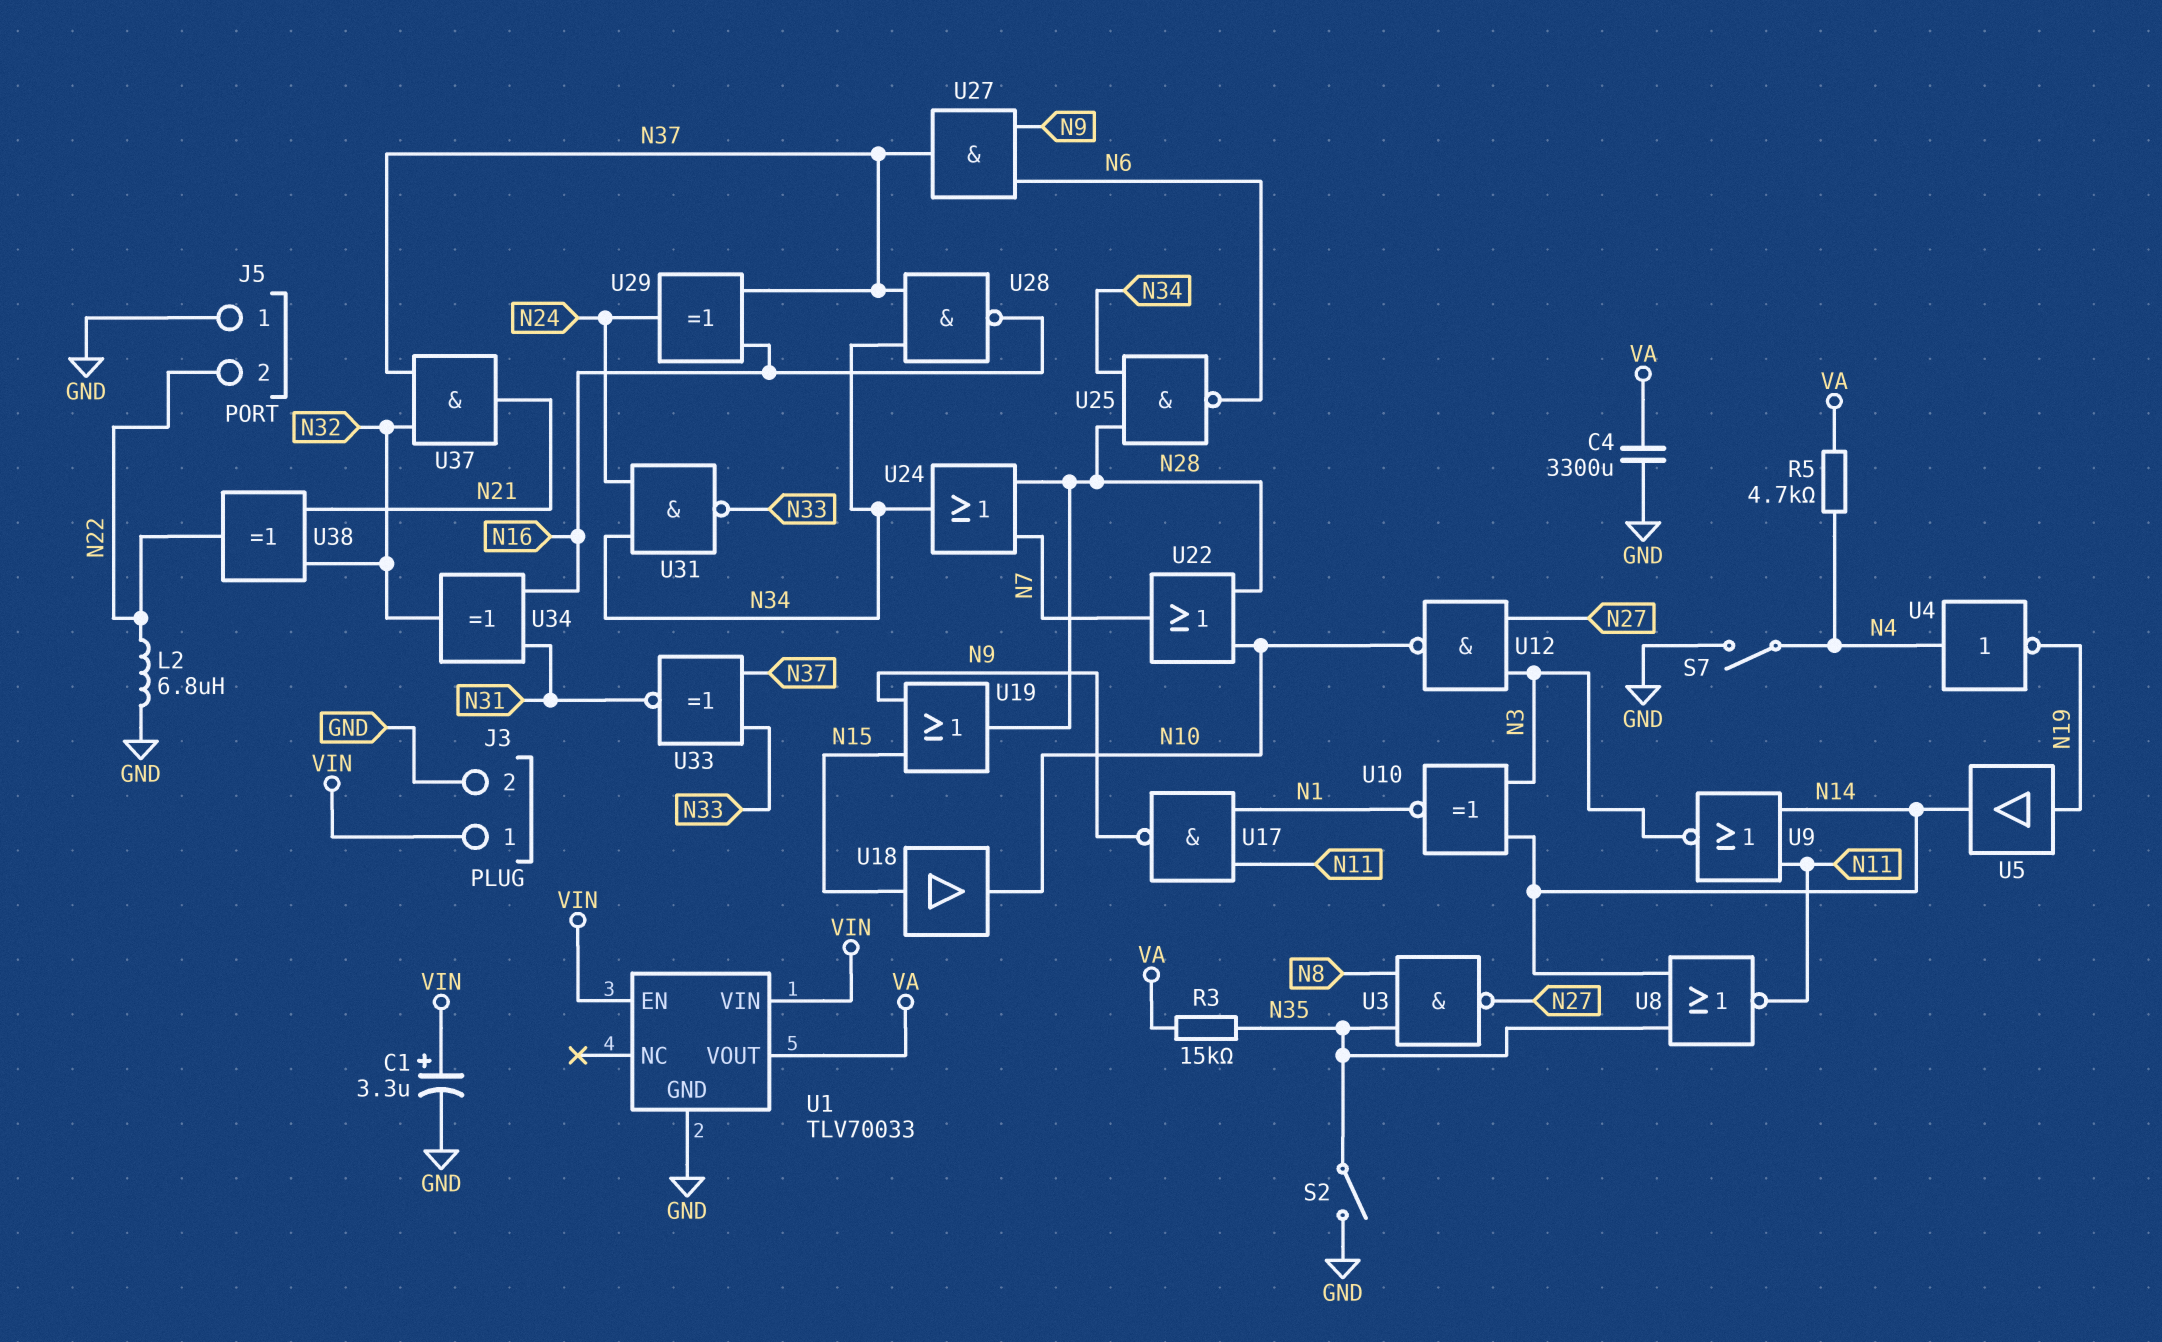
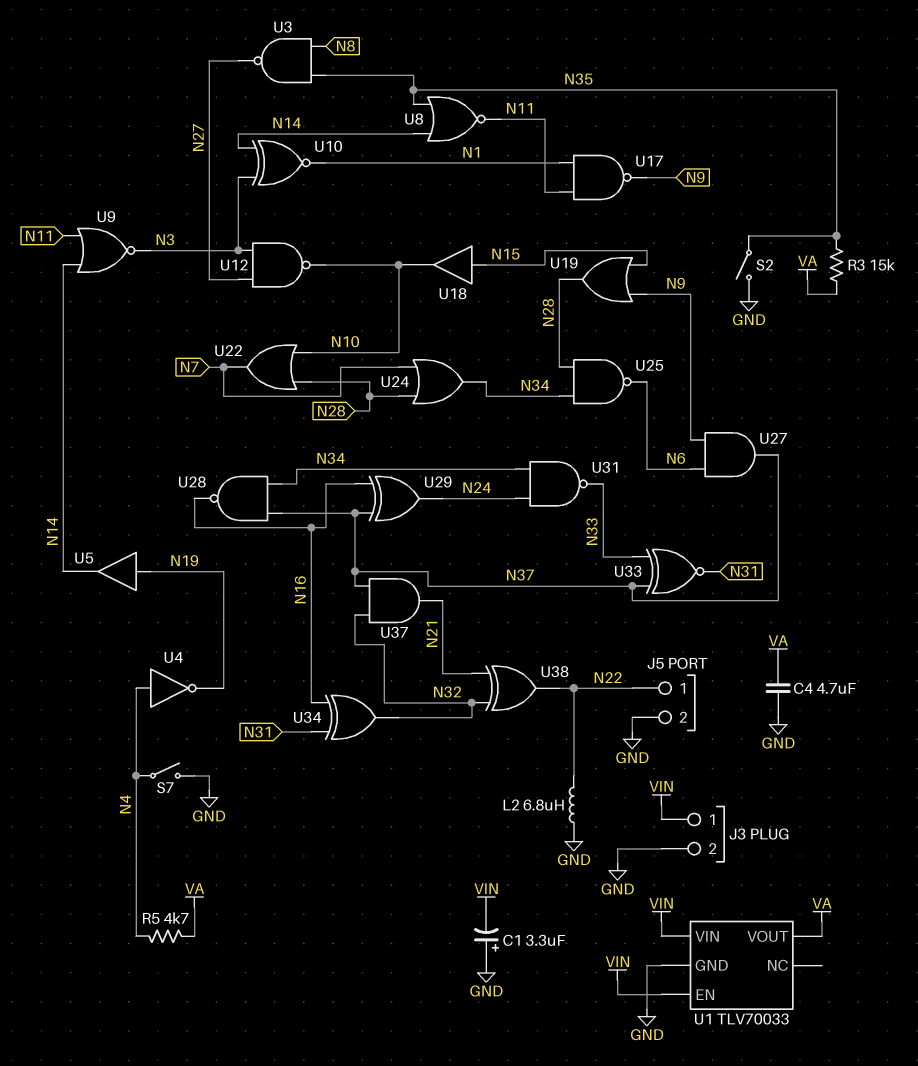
C1: 3.3uF (plus VIN, minus GND) -> 3.3uF (plus GND, minus VIN)
C4: 3300uF (GND, VA) -> 4.7uF (GND, VA)
J5 pin 1: GND -> N22
J5 pin 2: N22 -> GND

